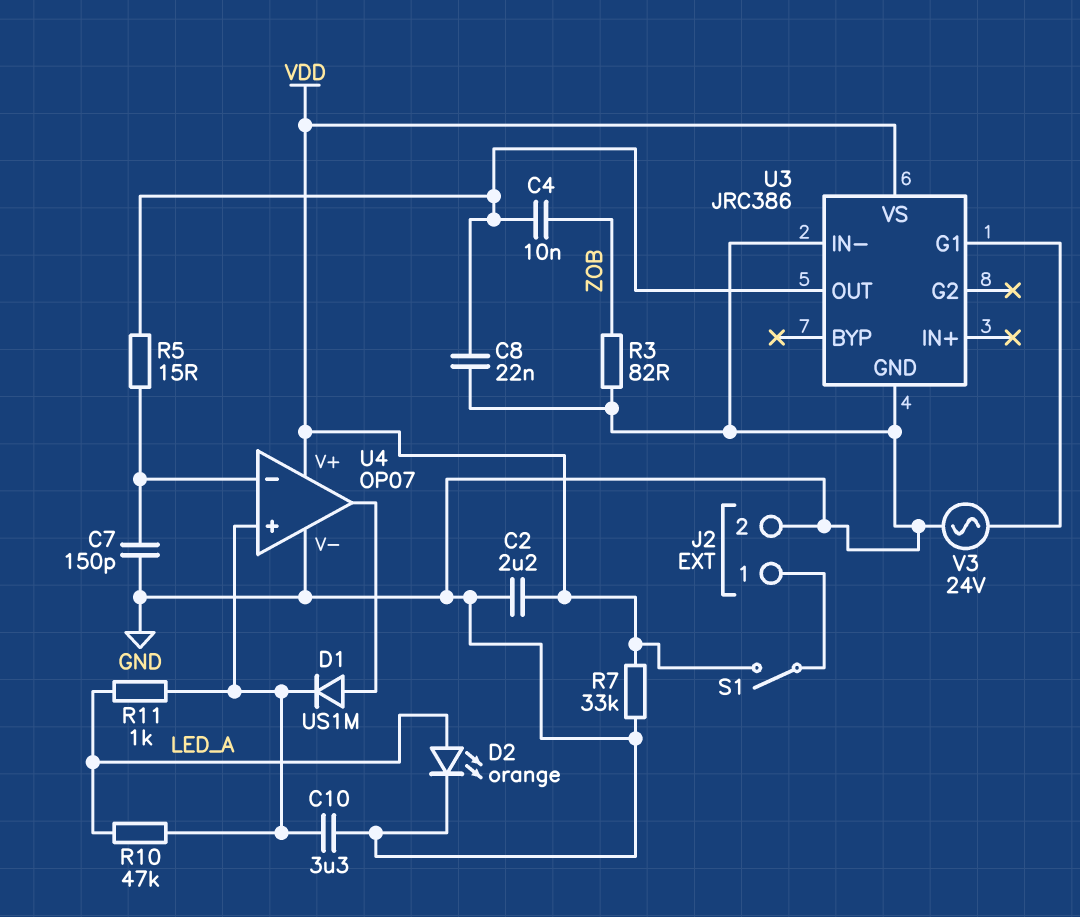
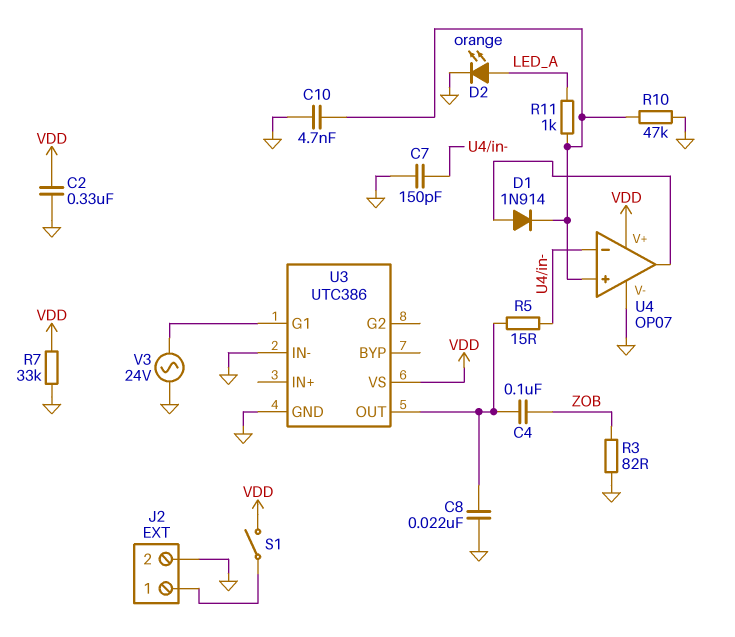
C2: 2.2uF (GND, VDD) -> 330nF (GND, VDD)
C4: 10nF (U3/OUT, ZOB) -> 100nF (U3/OUT, ZOB)
C10: 3.3uF (GND, U4/in+) -> 4.7nF (GND, U4/in+)
D1: diode US1M (A U4/out, K U4/in+) -> diode 1N914 (A U4/out, K U4/in+)
R10: 47k (LED_A, U4/in+) -> 47k (GND, U4/in+)
U3: JRC386 -> UTC386

